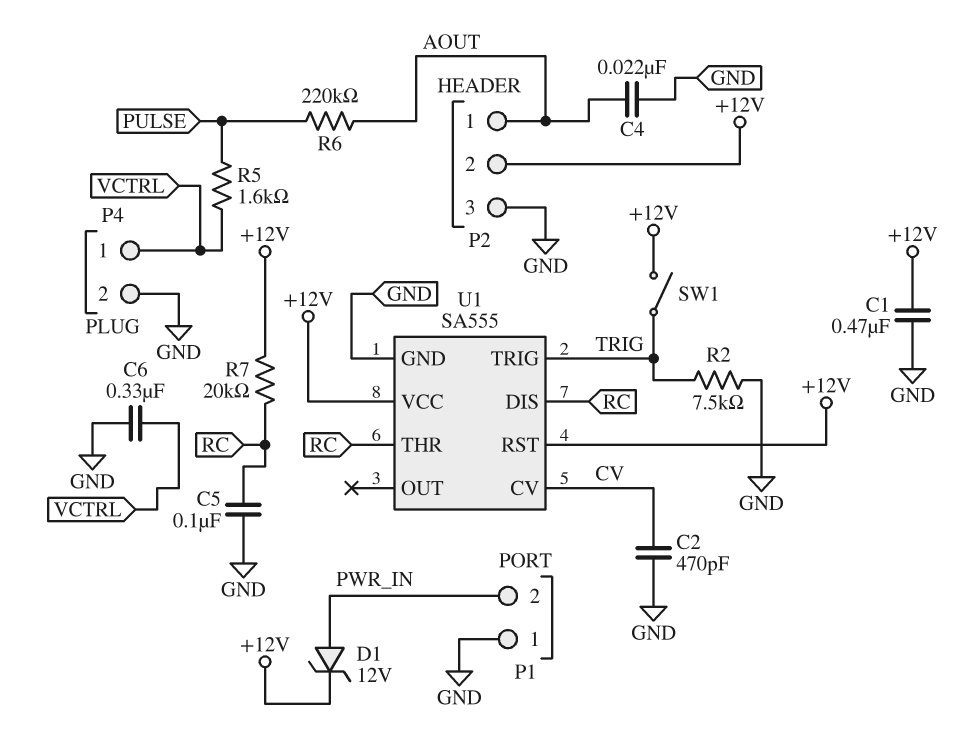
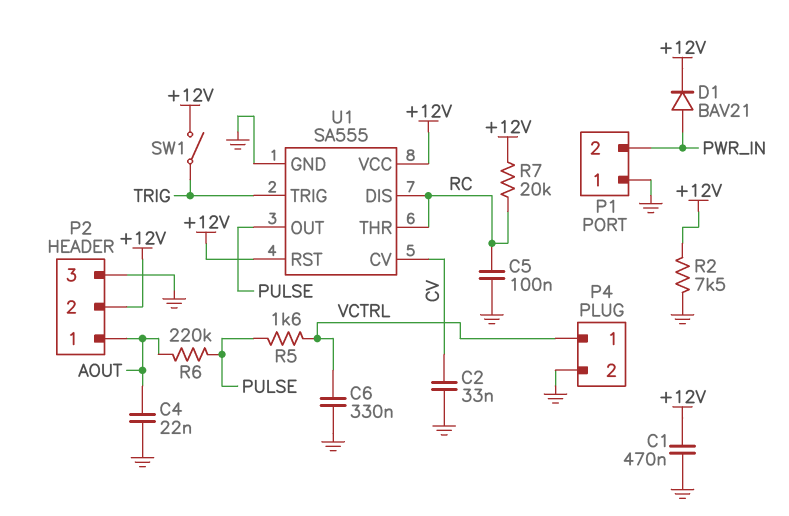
C2: 470pF (CV, GND) -> 33nF (CV, GND)
D1: zener 12V (A PWR_IN, K +12V) -> diode BAV21 (A PWR_IN, K +12V)
R2: 7.5k (GND, TRIG) -> 7.5k (+12V, GND)
U1 pin OUT: none -> PULSE

